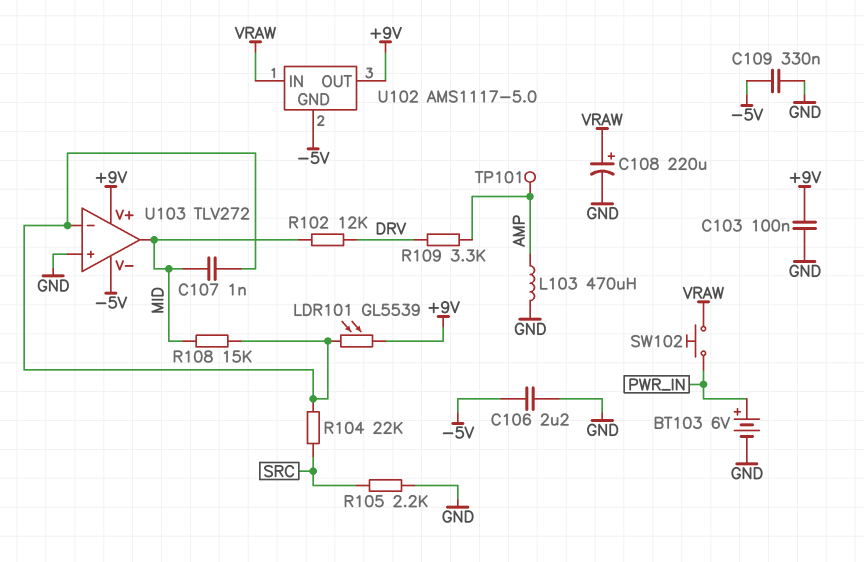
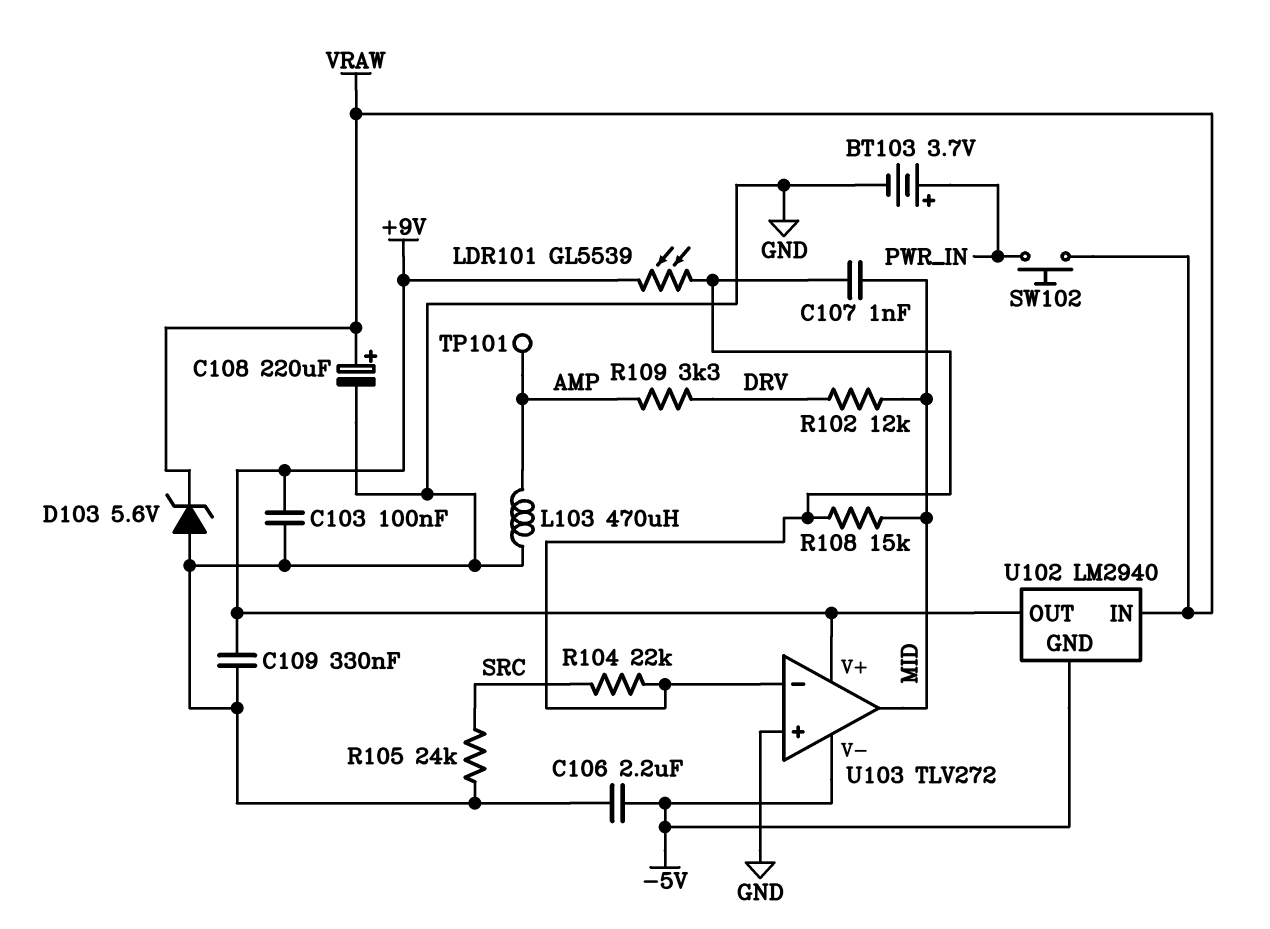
BT103: 6V (plus PWR_IN, minus GND) -> 3.7V (plus PWR_IN, minus GND)
C109: 330nF (-5V, GND) -> 330nF (+9V, GND)
D103: none -> zener 5.6V (A GND, K VRAW)
R105: 2.2k (GND, SRC) -> 24k (GND, SRC)
U102: AMS1117-5.0 -> LM2940

